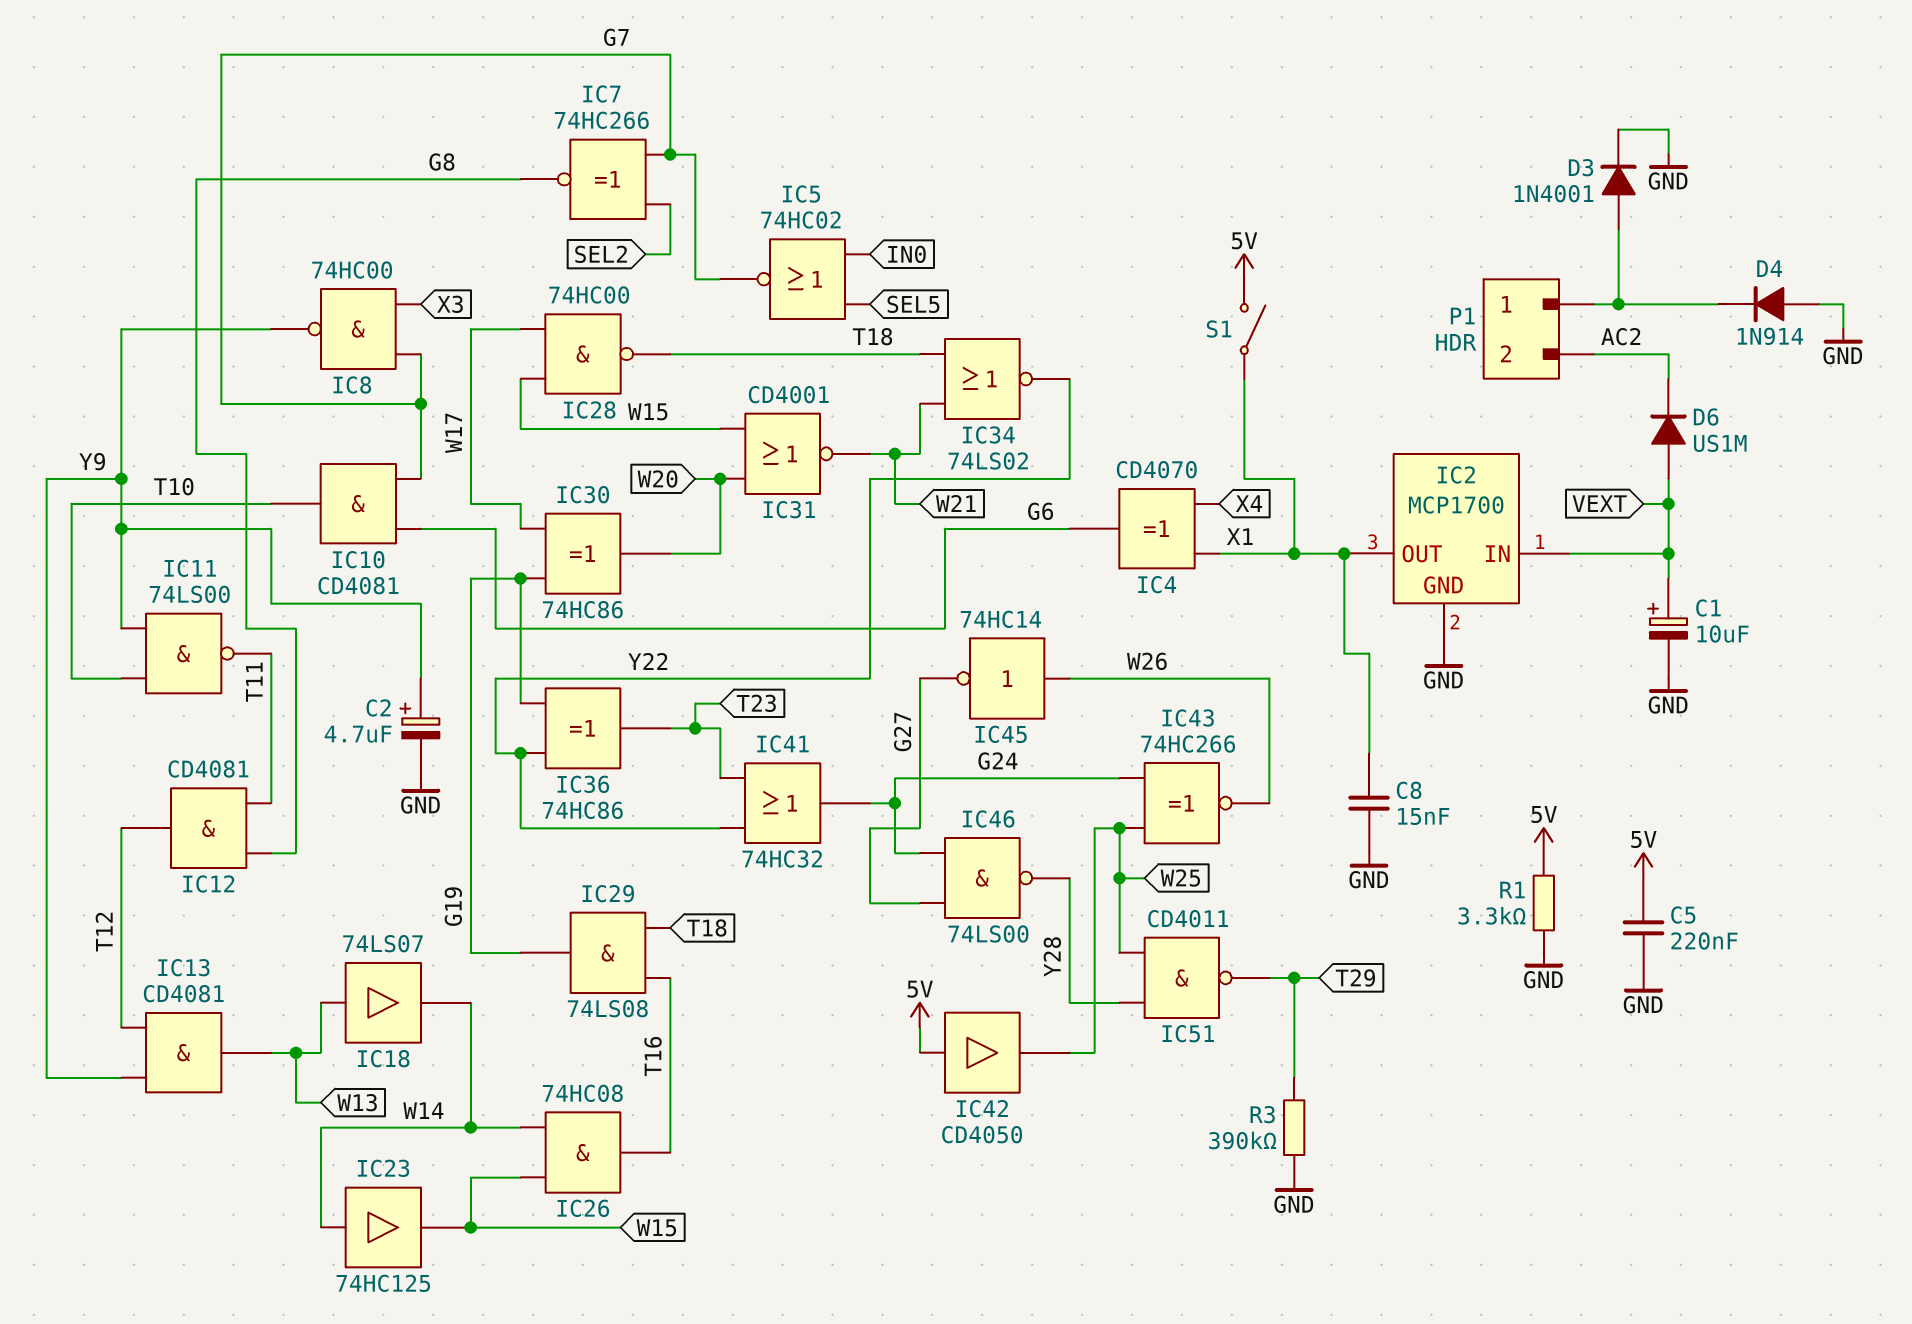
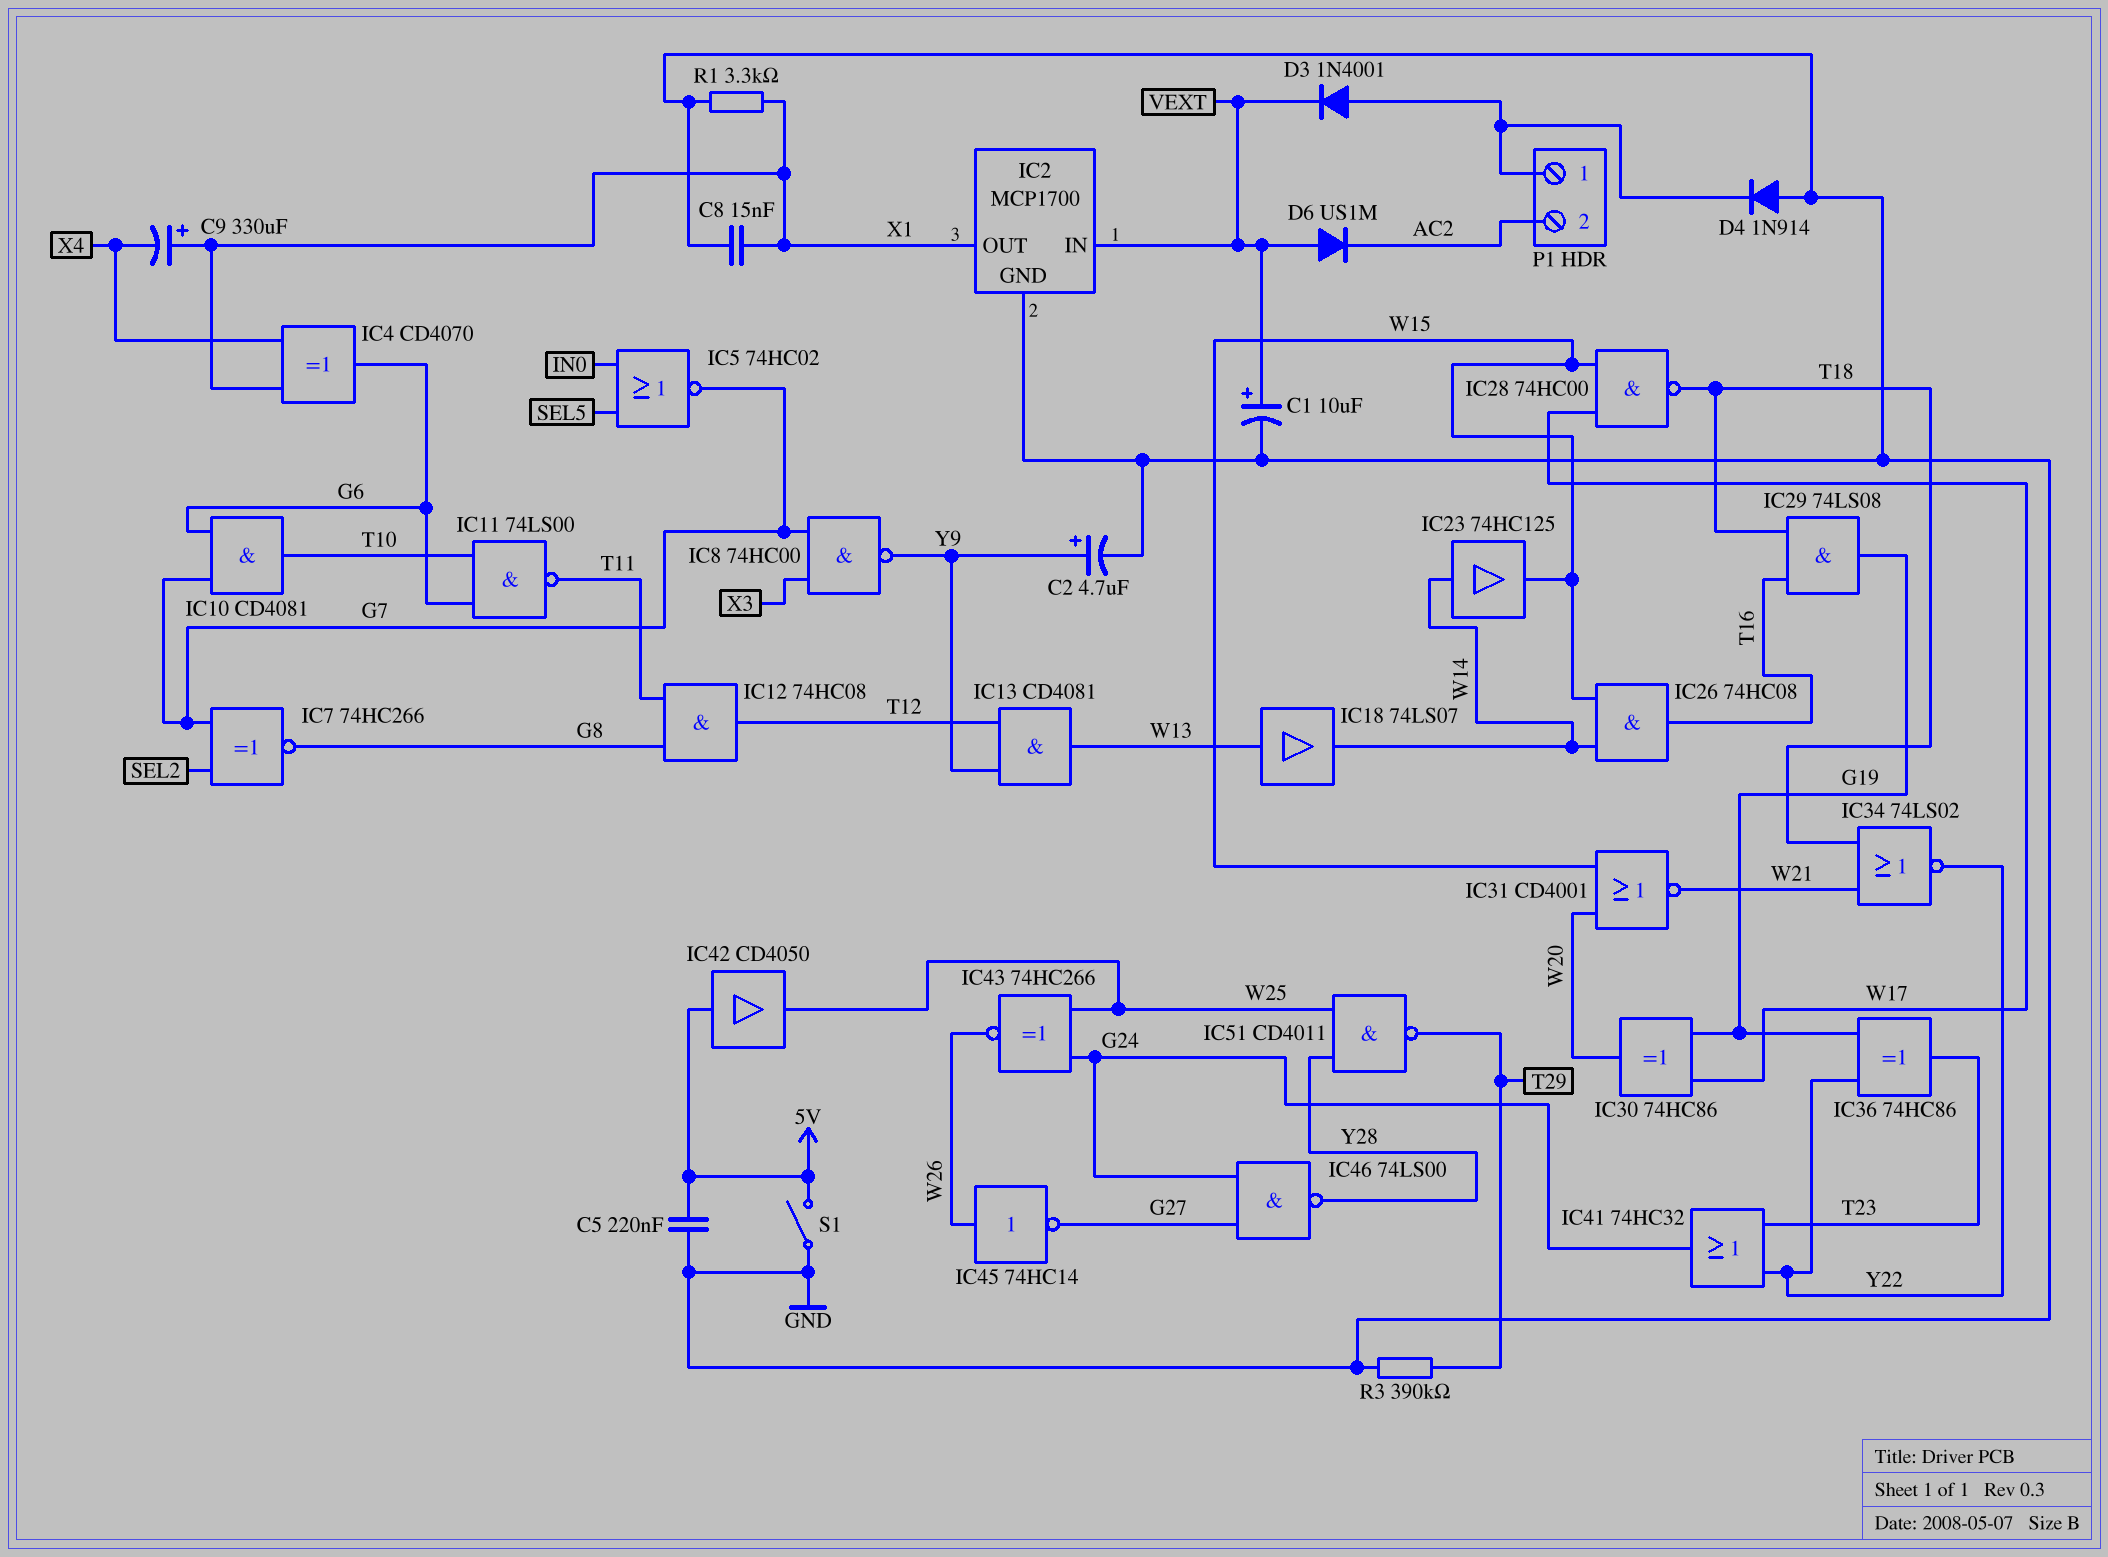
C9: none -> 330uF (plus X1, minus X4)
D3: diode 1N4001 (A P1/1, K GND) -> diode 1N4001 (A P1/1, K VEXT)
IC11: NAND 74LS00 (in T10, in Y9, out T11) -> NAND 74LS00 (in G6, in T10, out T11)
IC12: AND CD4081 (in G8, in T11, out T12) -> AND 74HC08 (in G8, in T11, out T12)
R1: 3.3k (5V, GND) -> 3.3k (GND, X1)
S1: switch (5V, X1) -> switch (5V, GND)

